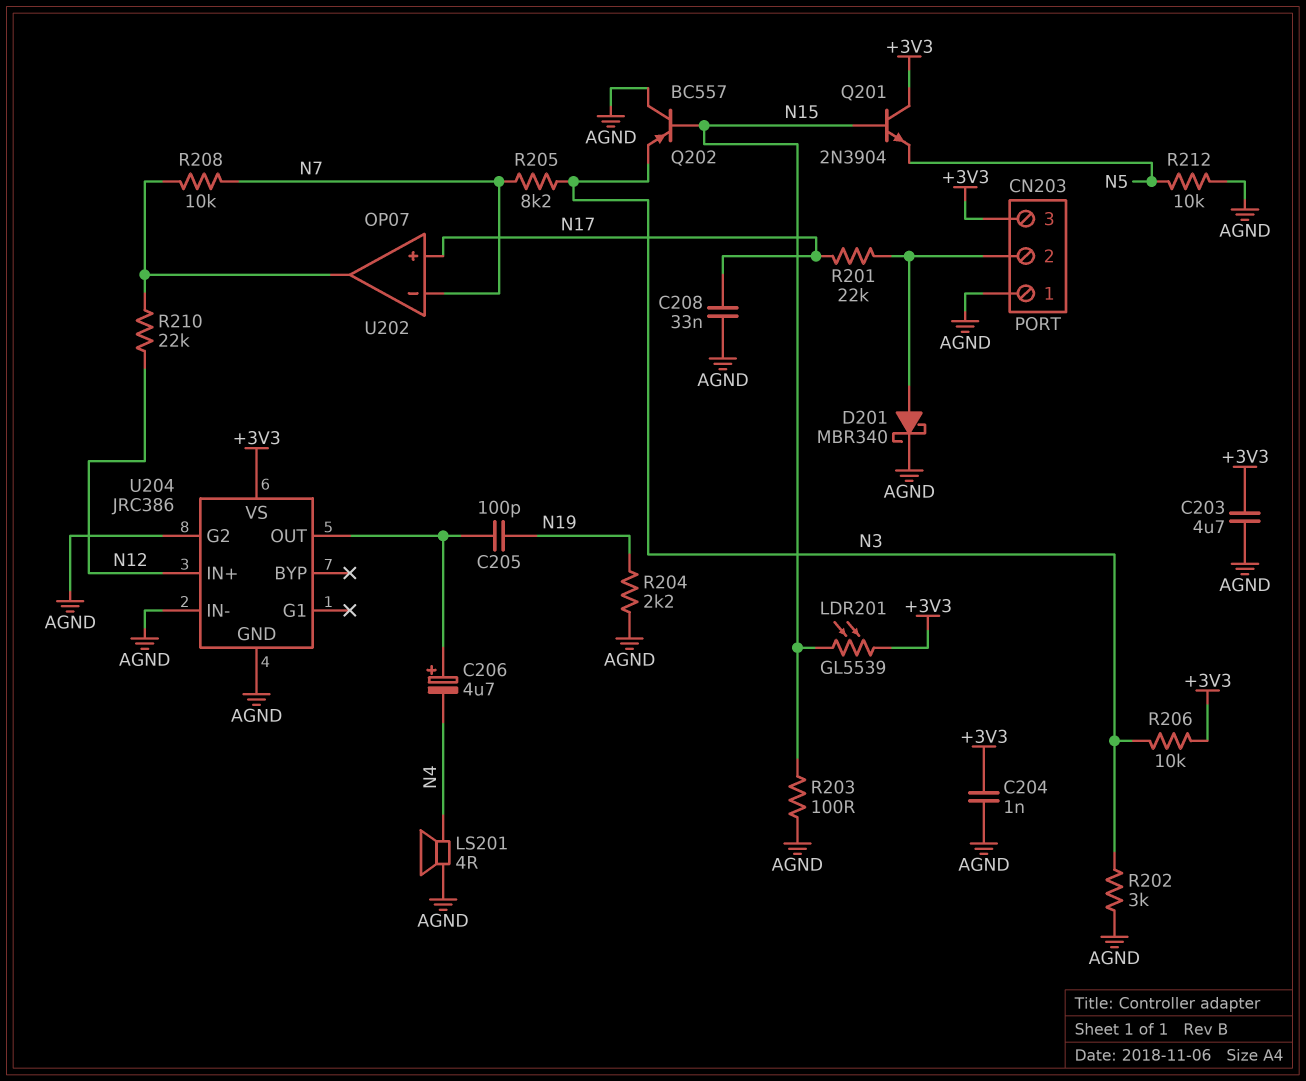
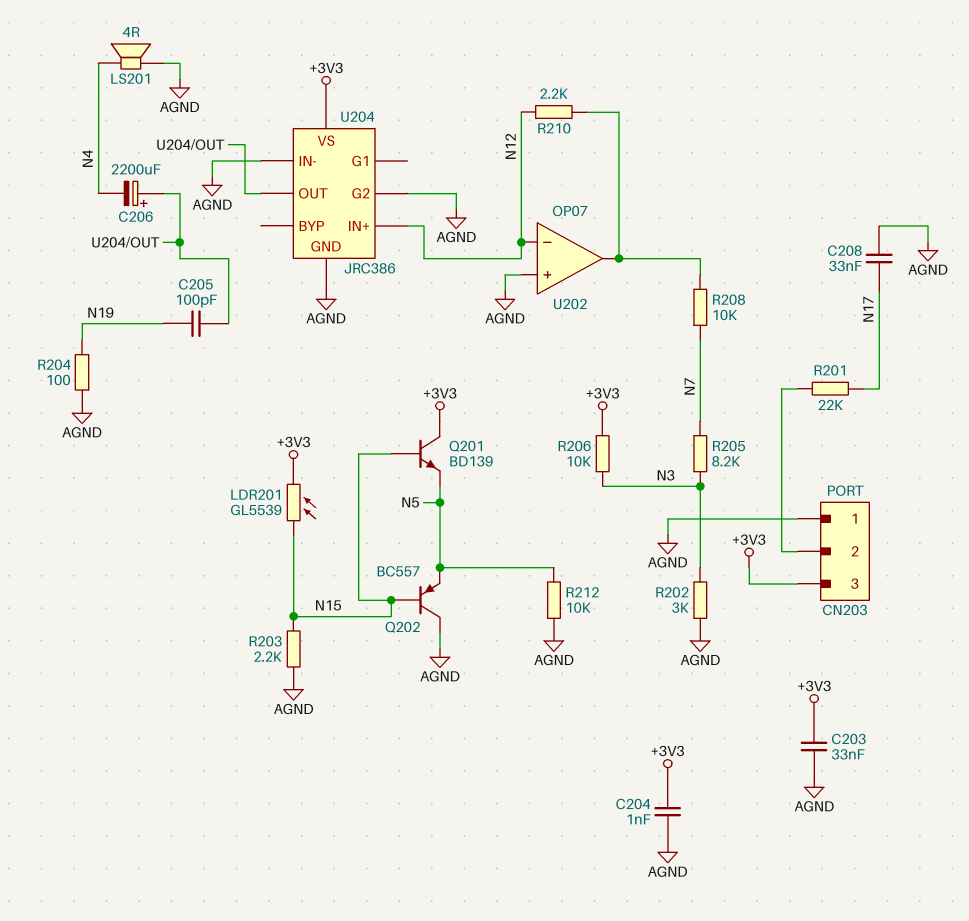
C203: 4.7uF (+3V3, AGND) -> 33nF (+3V3, AGND)
C206: 4.7uF (plus U204/OUT, minus N4) -> 2200uF (plus U204/OUT, minus N4)
D201: schottky MBR340 (A CN203/2, K AGND) -> none
Q201: NPN 2N3904 (B N15, C +3V3, E N5) -> NPN BD139 (B N15, C +3V3, E N5)
Q202: PNP BC557 (B N15, C AGND, E N3) -> PNP BC557 (B N15, C AGND, E N5)
R203: 100 (AGND, N15) -> 2.2k (AGND, N15)
R204: 2.2k (AGND, N19) -> 100 (AGND, N19)
R210: 22k (N12, U202/out) -> 2.2k (N12, U202/out)
U202 pin in+: N17 -> AGND
U202 pin in-: N7 -> N12

